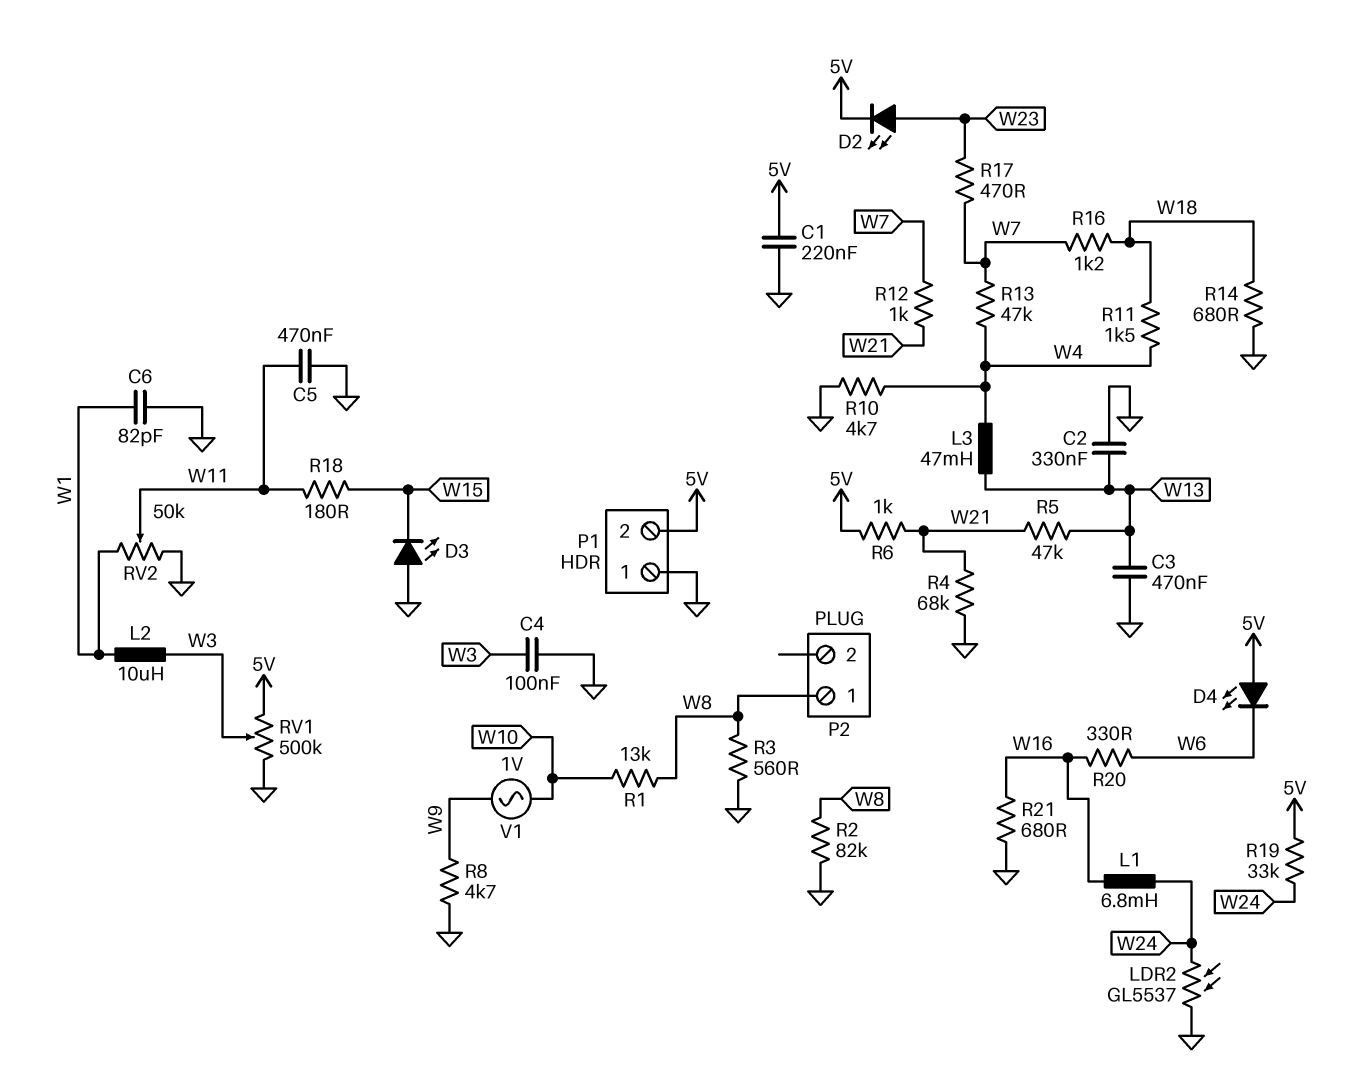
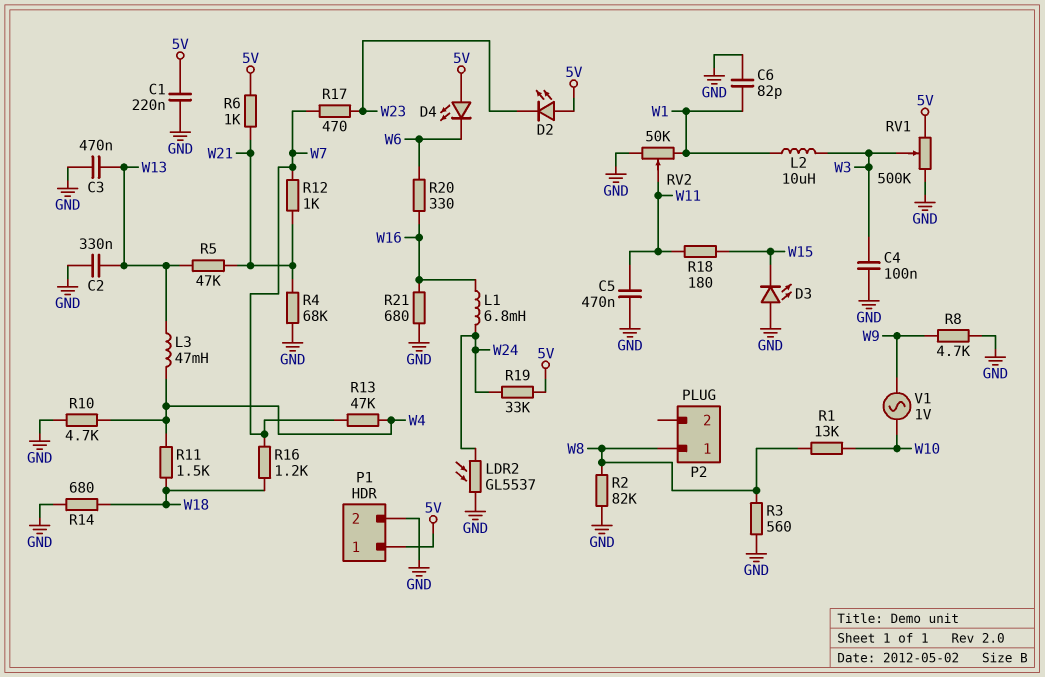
D2: LED (A W23, K 5V) -> LED (A 5V, K W23)
P1 pin 1: GND -> 5V
P1 pin 2: 5V -> GND

